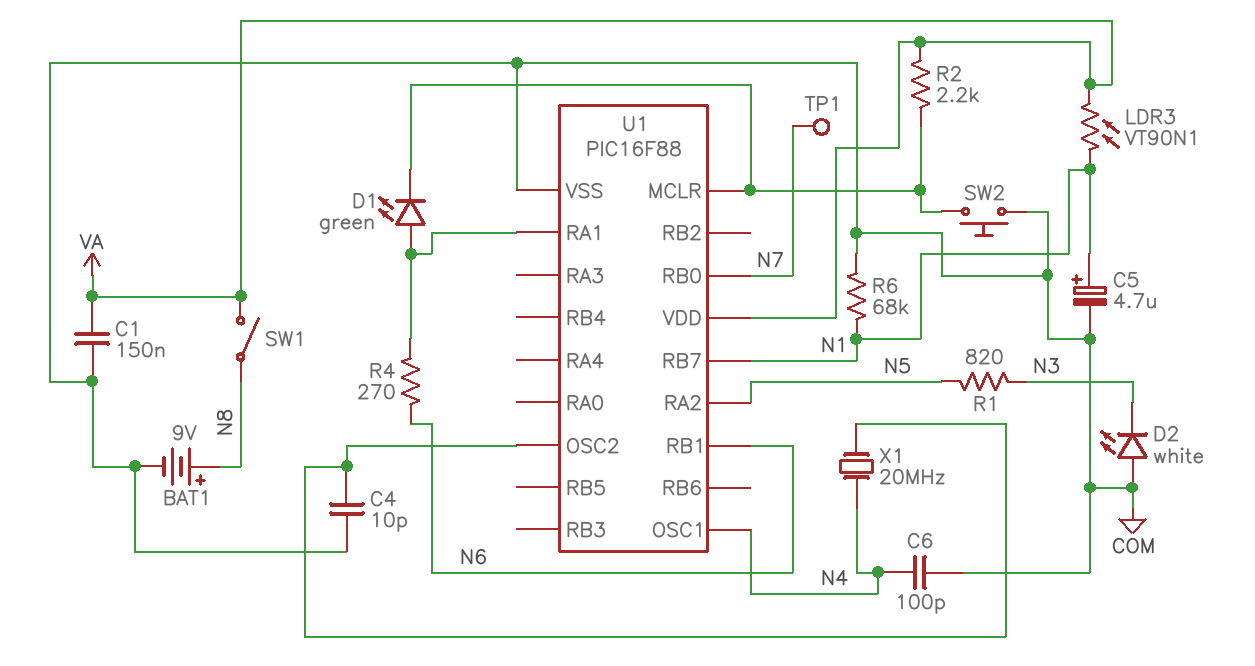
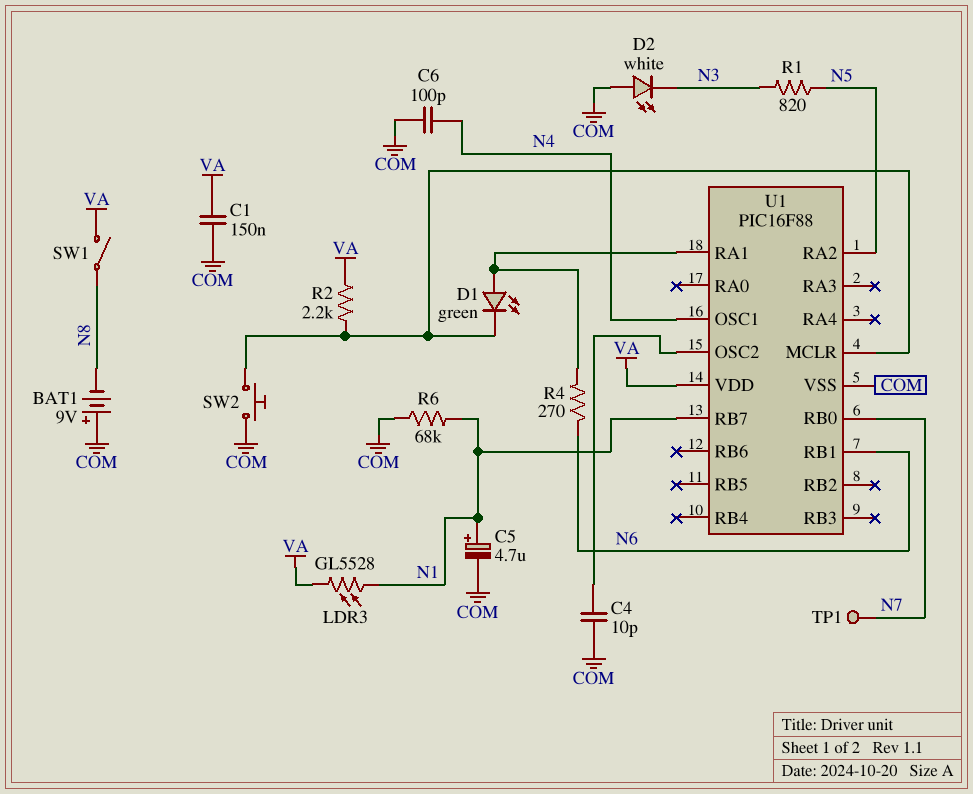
BAT1: 9V (plus N8, minus COM) -> 9V (plus COM, minus N8)
LDR3: VT90N1 (N1, VA) -> GL5528 (N1, VA)
X1: 20MHz (N4, U1/OSC2) -> none

